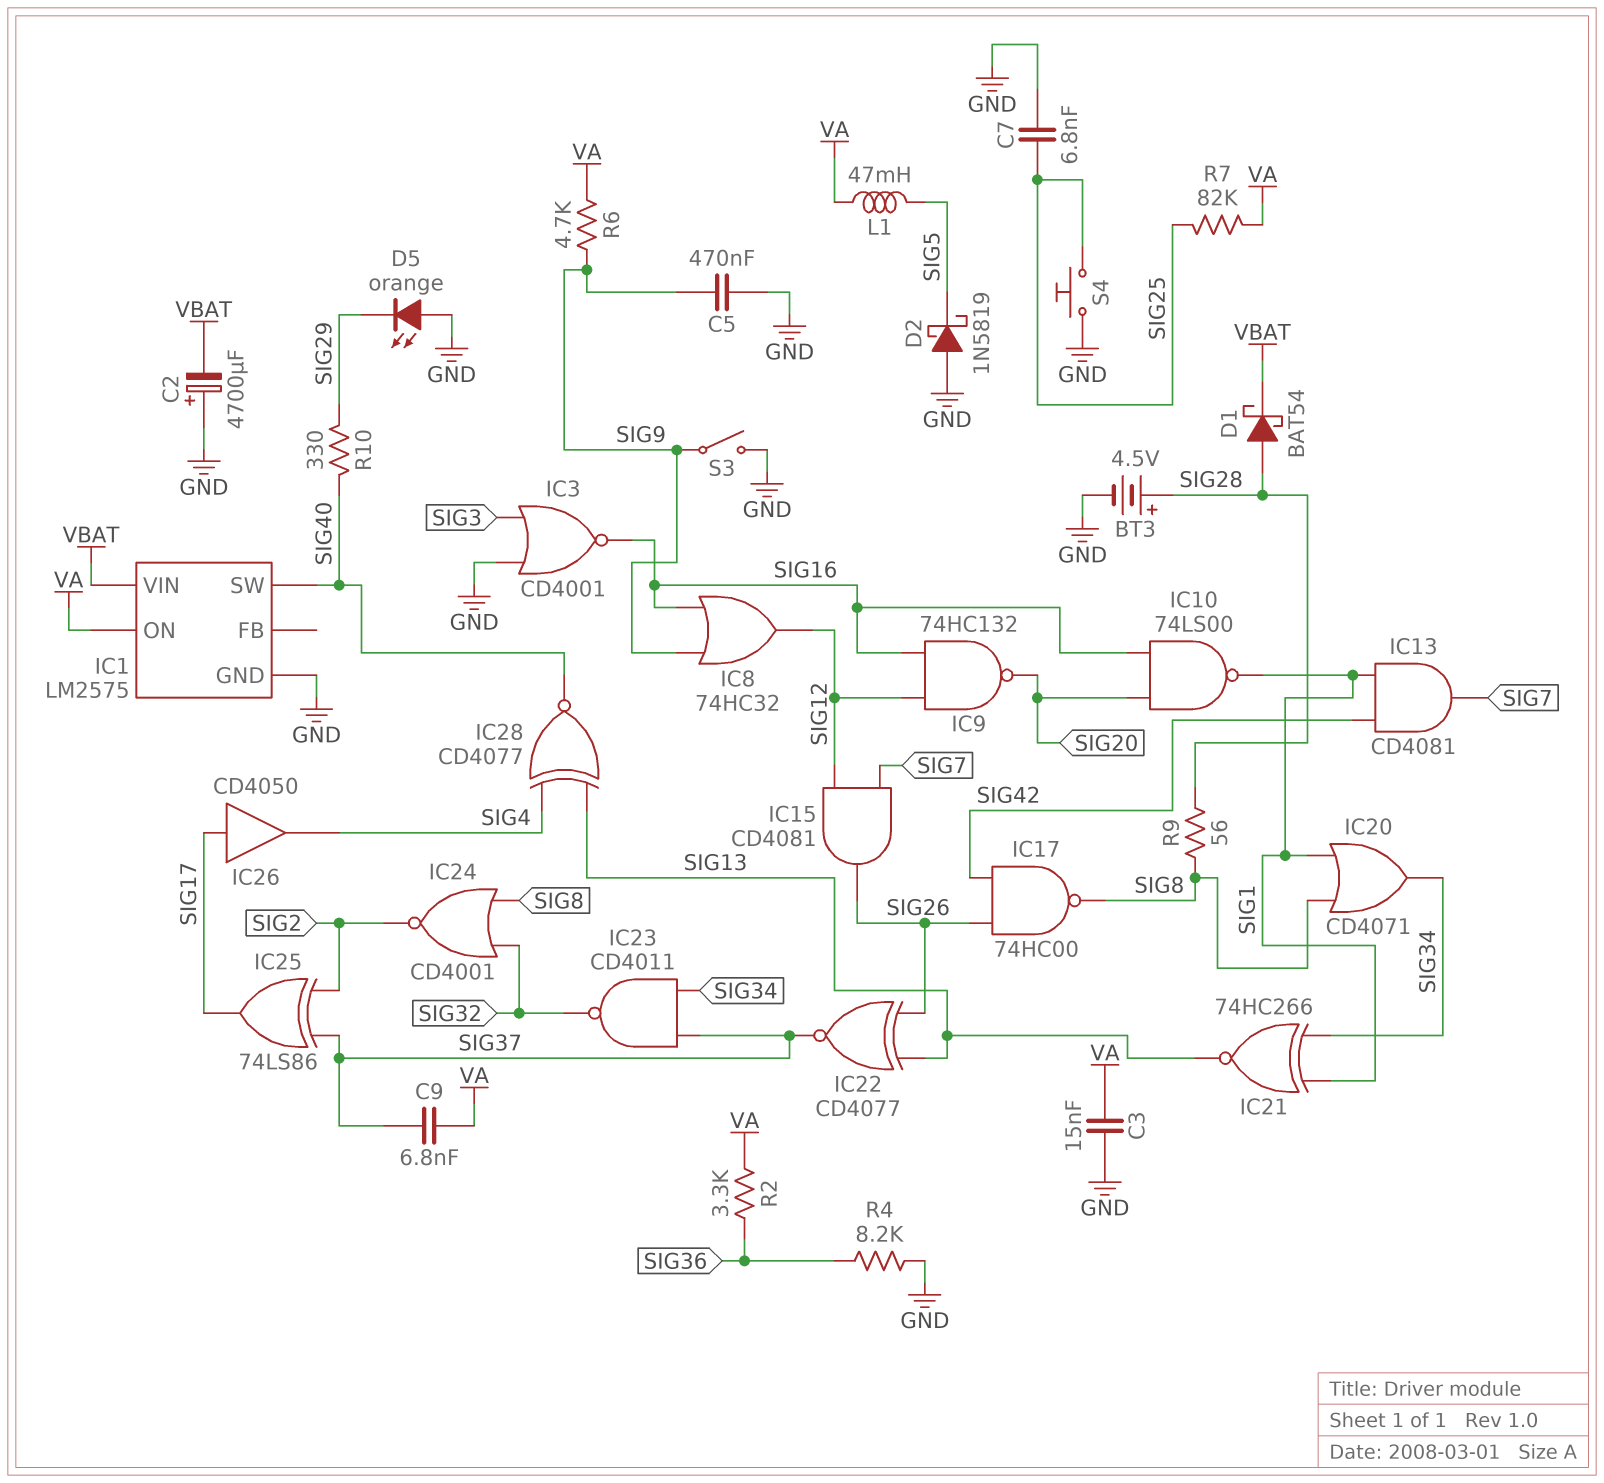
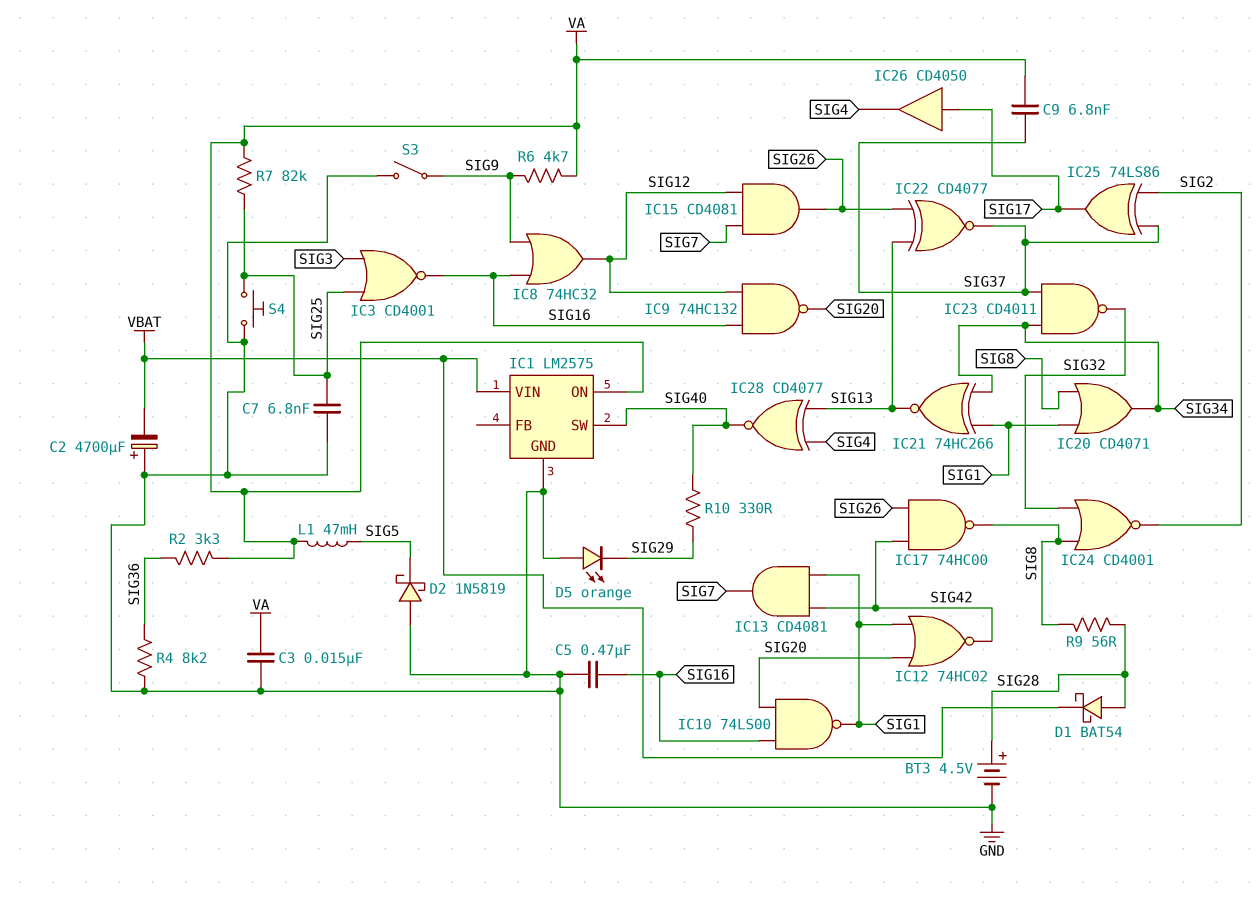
C5: 470nF (GND, SIG9) -> 470nF (GND, SIG16)
IC3: NOR CD4001 (in GND, in SIG3, out SIG16) -> NOR CD4001 (in SIG3, in SIG25, out SIG16)
IC12: none -> NOR 74HC02 (in SIG1, in SIG20, out SIG42)

